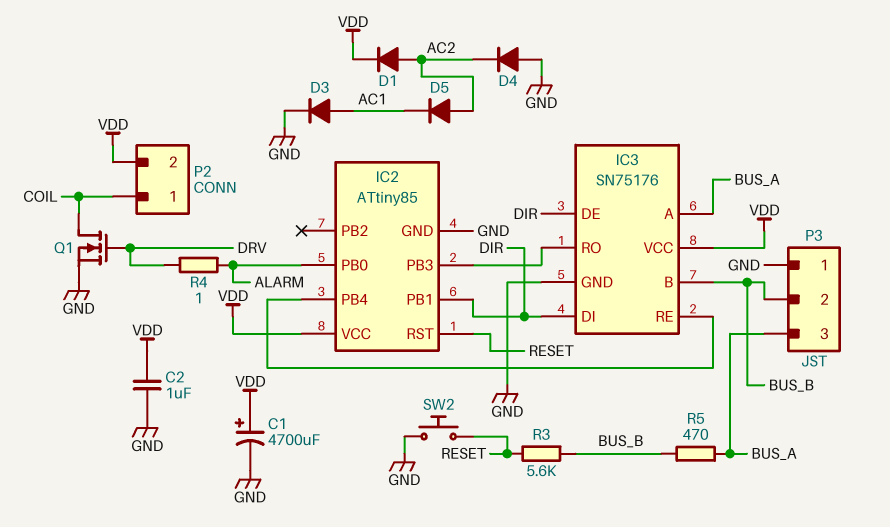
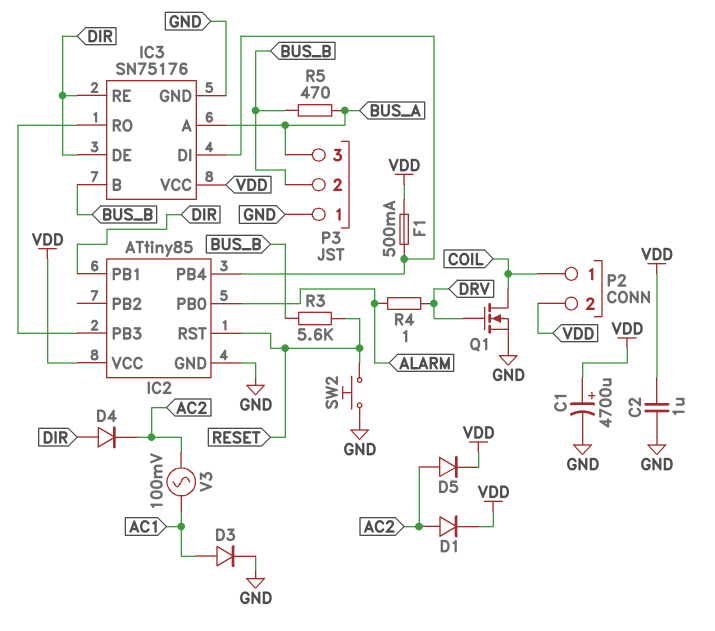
D4: diode (A GND, K AC2) -> diode (A DIR, K AC2)
D5: diode (A AC2, K AC1) -> diode (A AC2, K VDD)
F1: none -> 500mA (IC2/PB4, VDD)
IC3 pin DI: DIR -> IC2/PB4
IC3 pin RE: IC2/PB4 -> DIR
V3: none -> AC 100mV (AC1, AC2)

